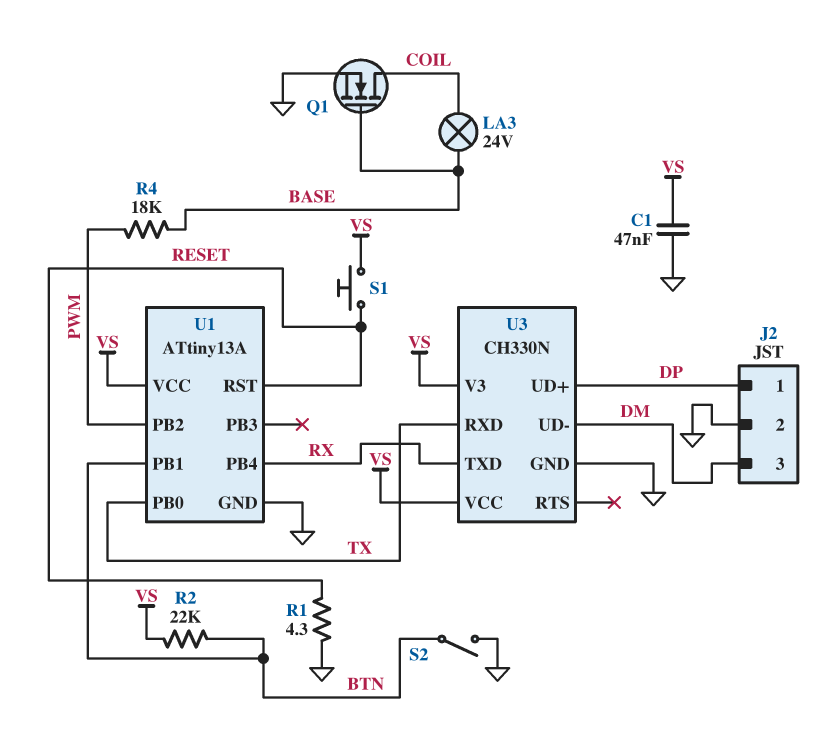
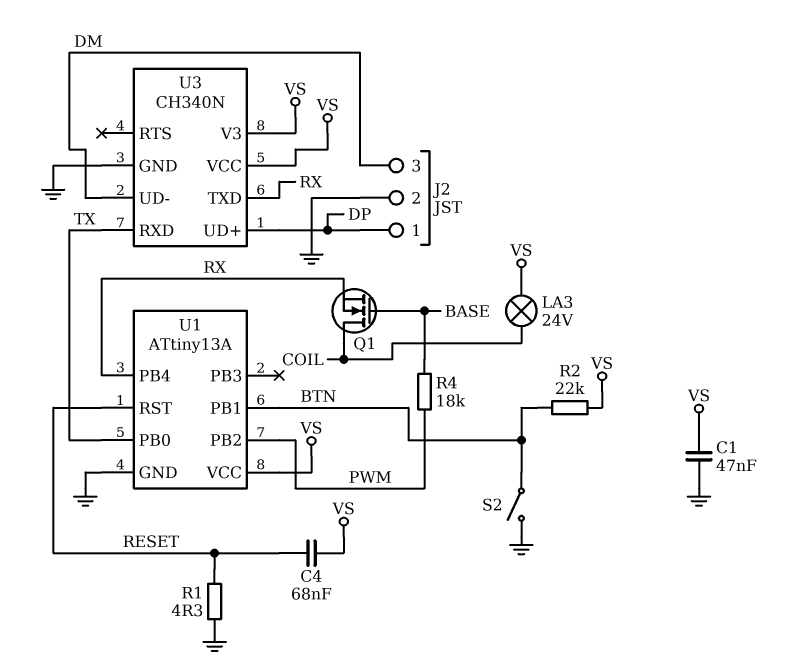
C4: none -> 68nF (RESET, VS)
LA3: lamp 24V (BASE, COIL) -> lamp 24V (COIL, VS)
Q1: NMOS (G BASE, D COIL, S GND) -> NMOS (G BASE, D COIL, S RX)
S1: button (RESET, VS) -> none
U3: CH330N -> CH340N

